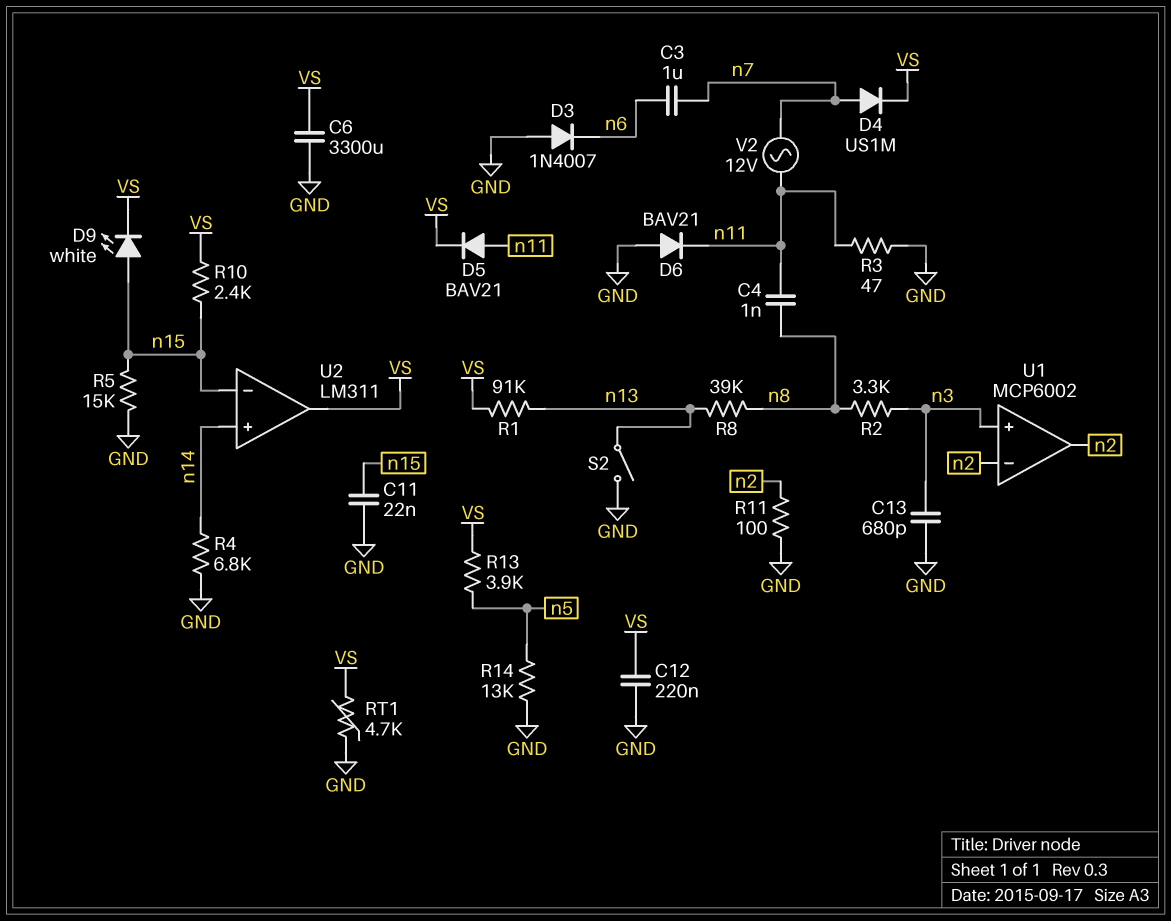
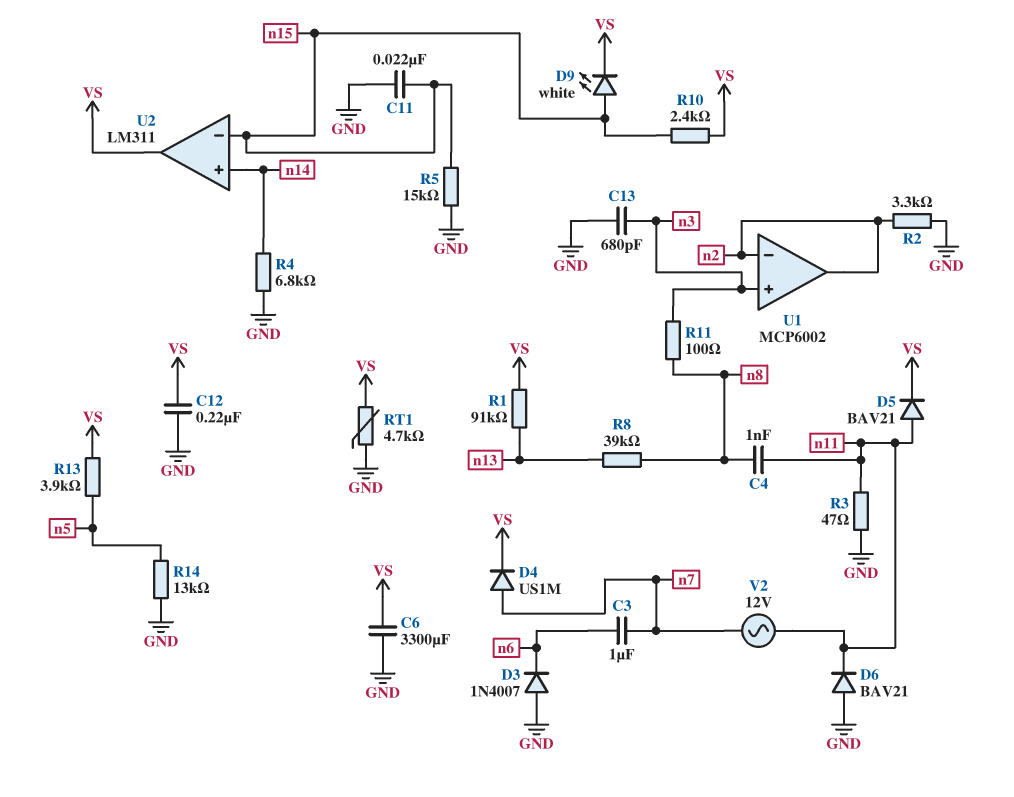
R2: 3.3k (n3, n8) -> 3.3k (GND, n2)
R11: 100 (GND, n2) -> 100 (n3, n8)
S2: switch (GND, n13) -> none

